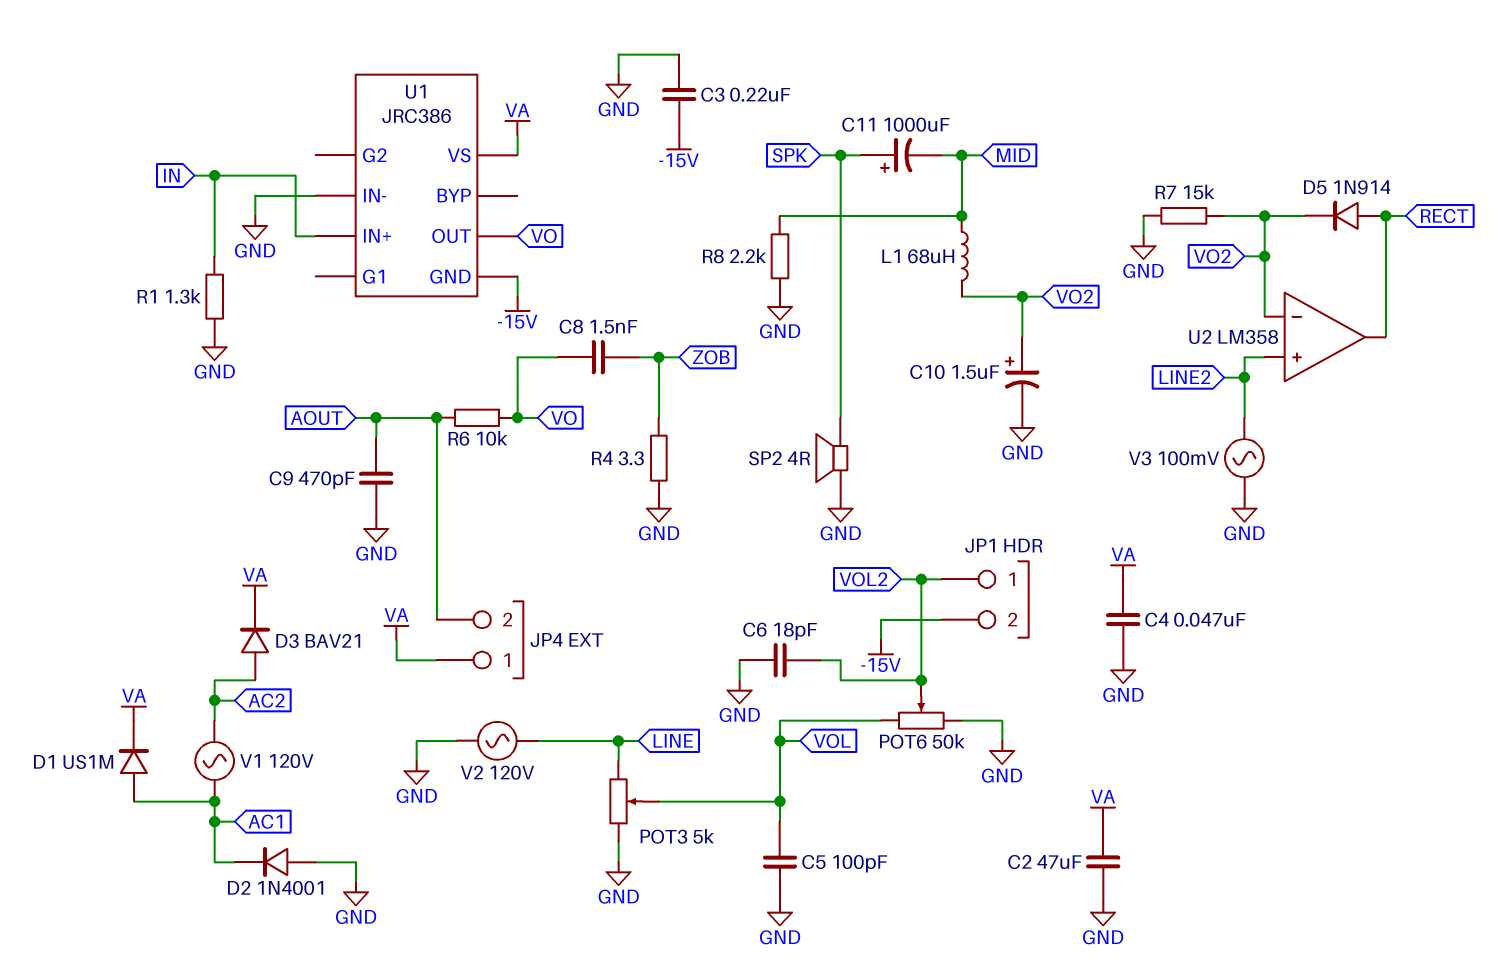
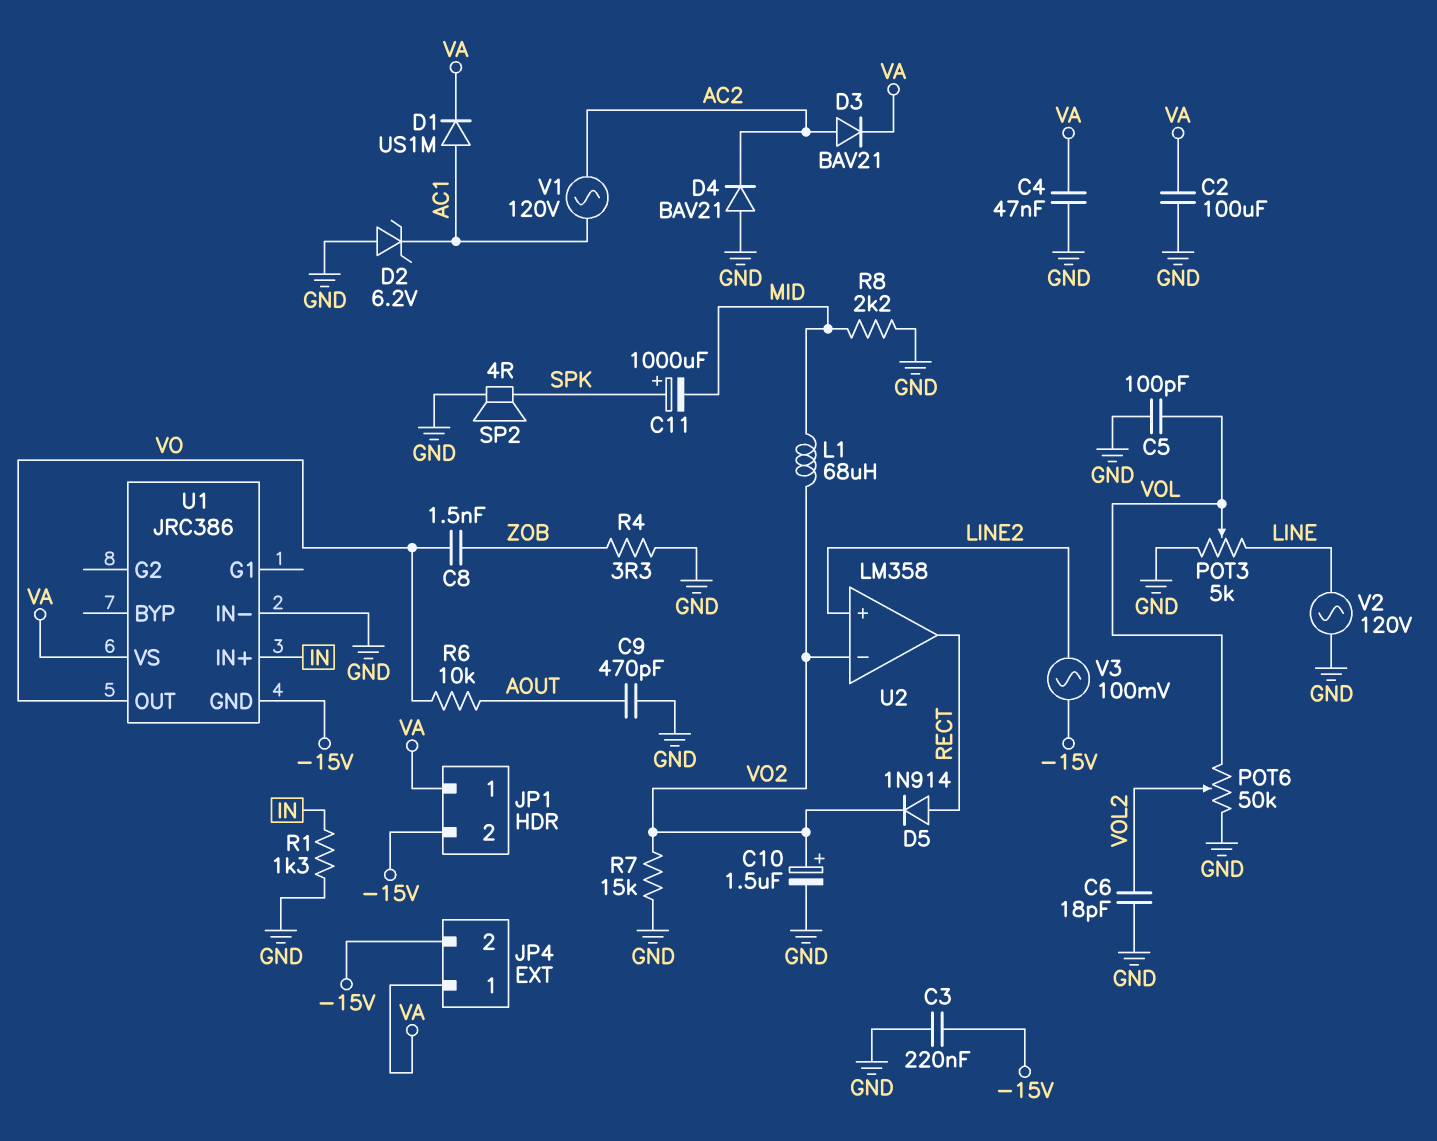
C2: 47uF (GND, VA) -> 100uF (GND, VA)
D2: diode 1N4001 (A GND, K AC1) -> zener 6.2V (A GND, K AC1)
D4: none -> diode BAV21 (A GND, K AC2)
JP1 pin 1: VOL2 -> VA
JP4 pin 2: AOUT -> -15V
V3: AC 100mV (GND, LINE2) -> AC 100mV (-15V, LINE2)

